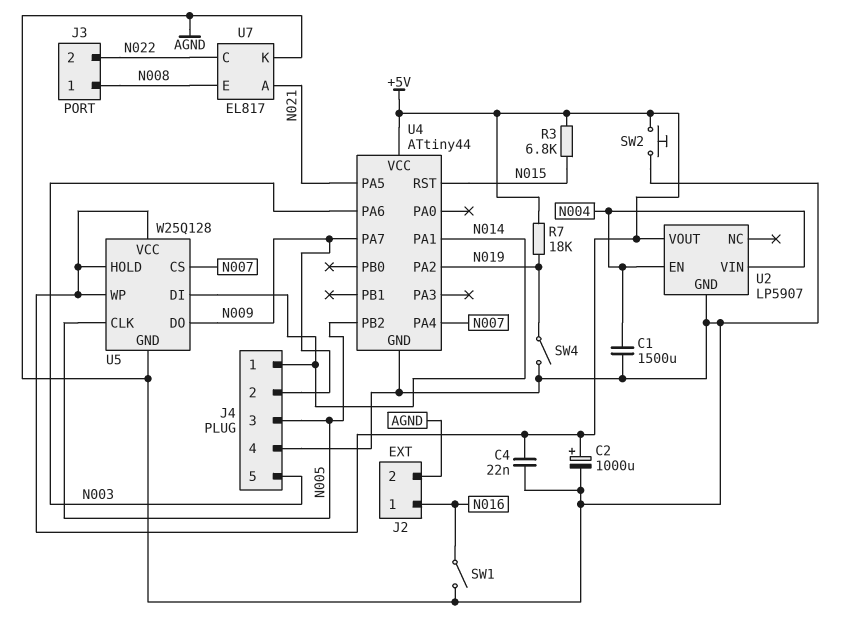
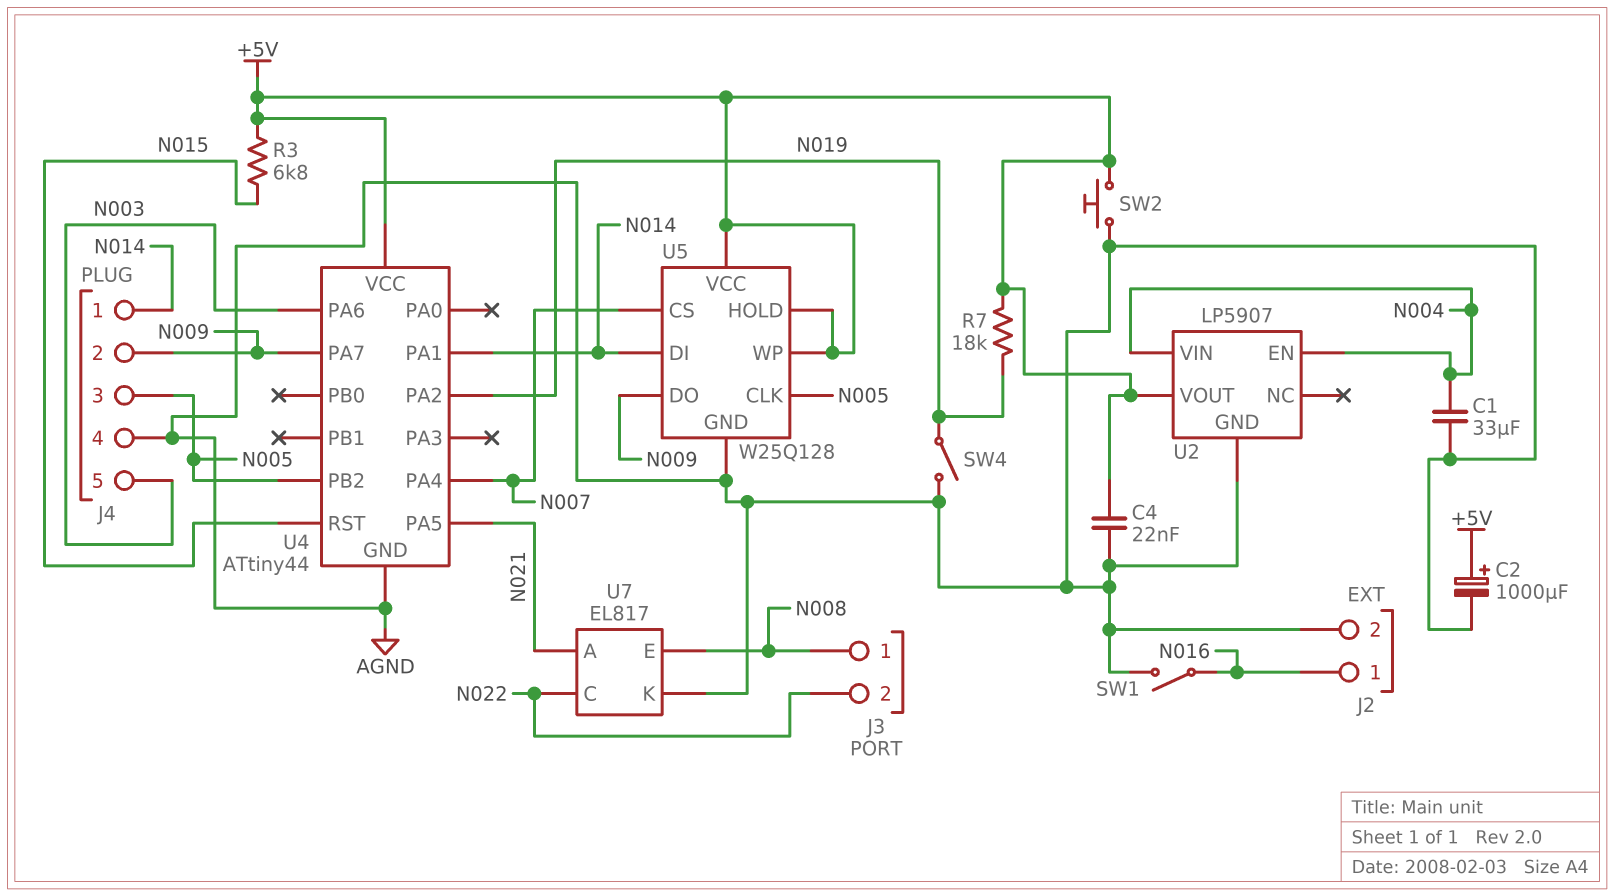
C1: 1500uF (AGND, N004) -> 33uF (AGND, N004)

